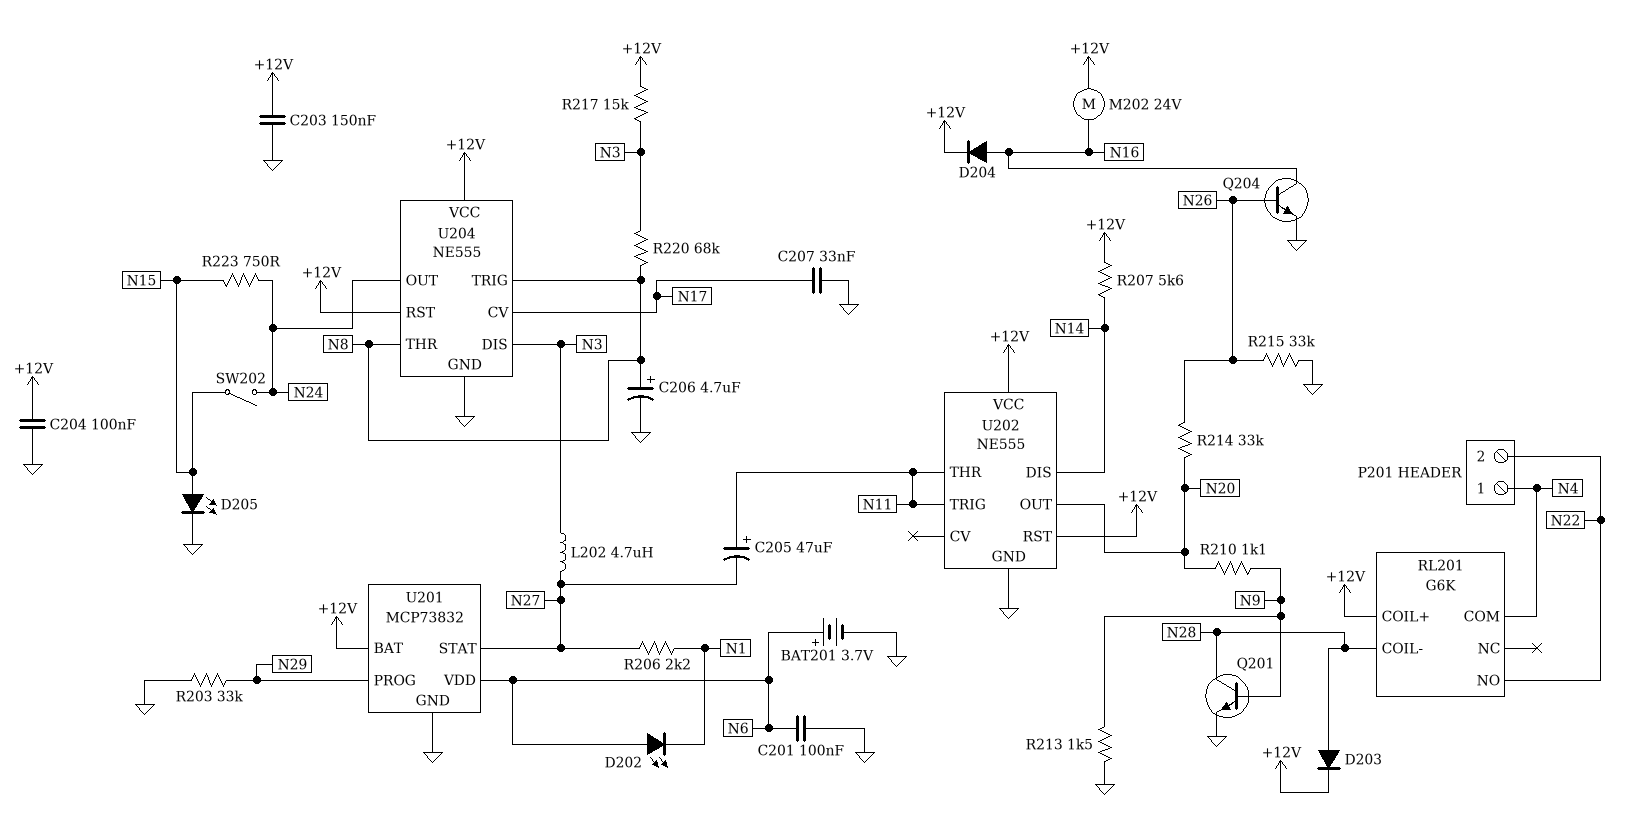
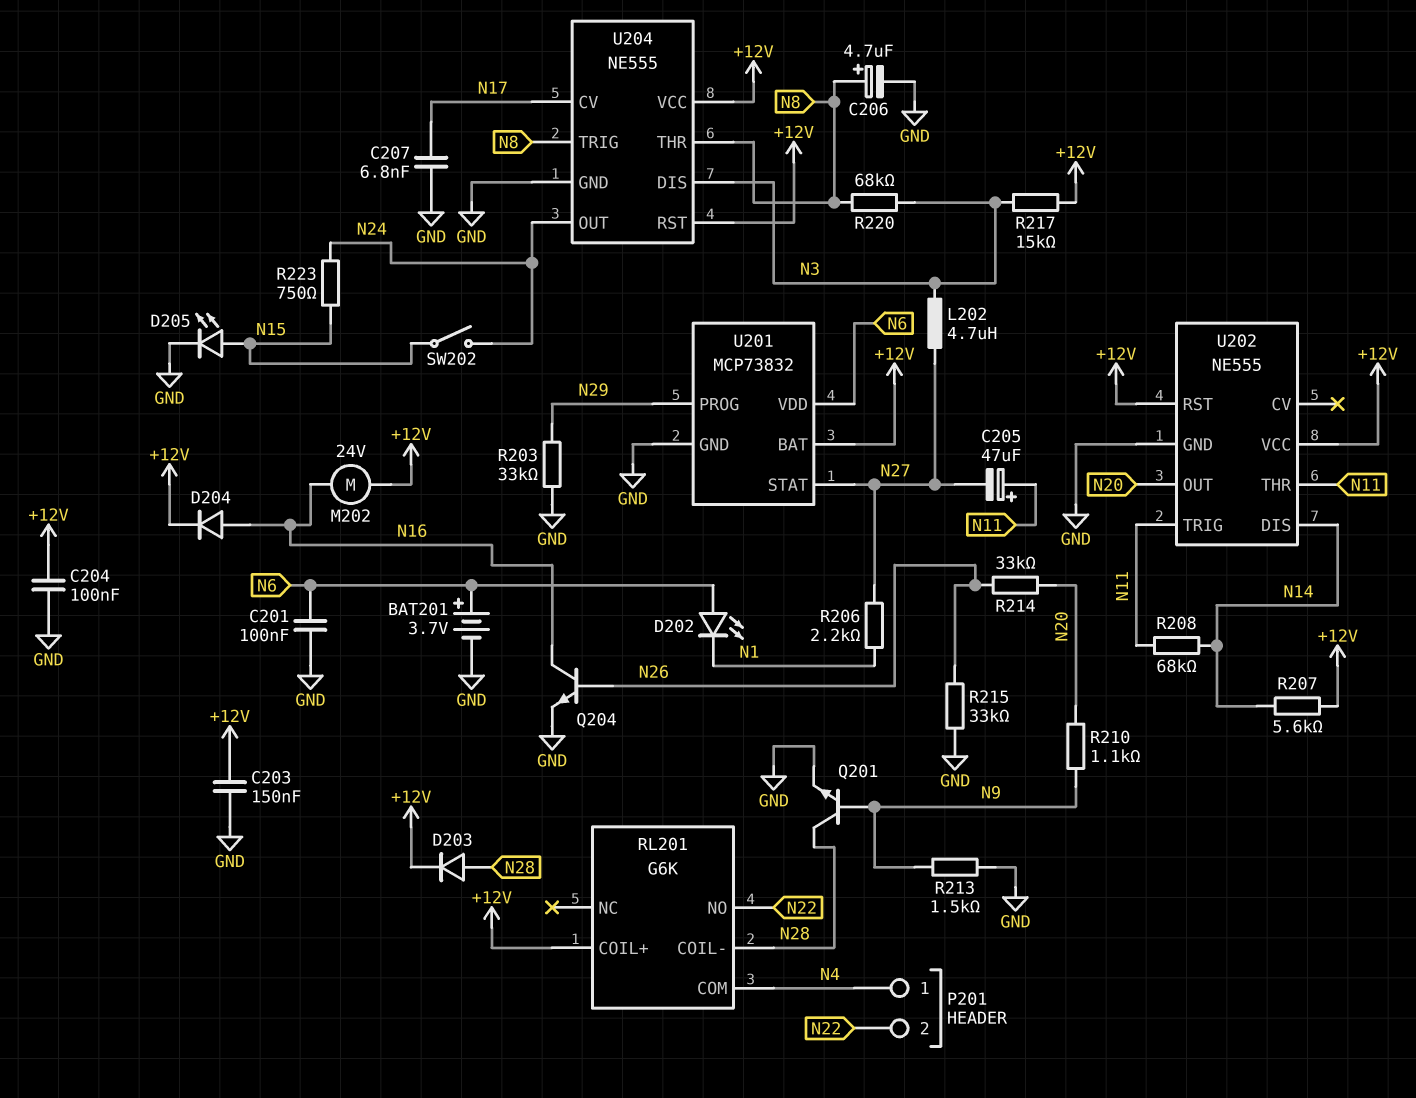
C207: 33nF (GND, N17) -> 6.8nF (GND, N17)
R208: none -> 68k (N11, N14)

